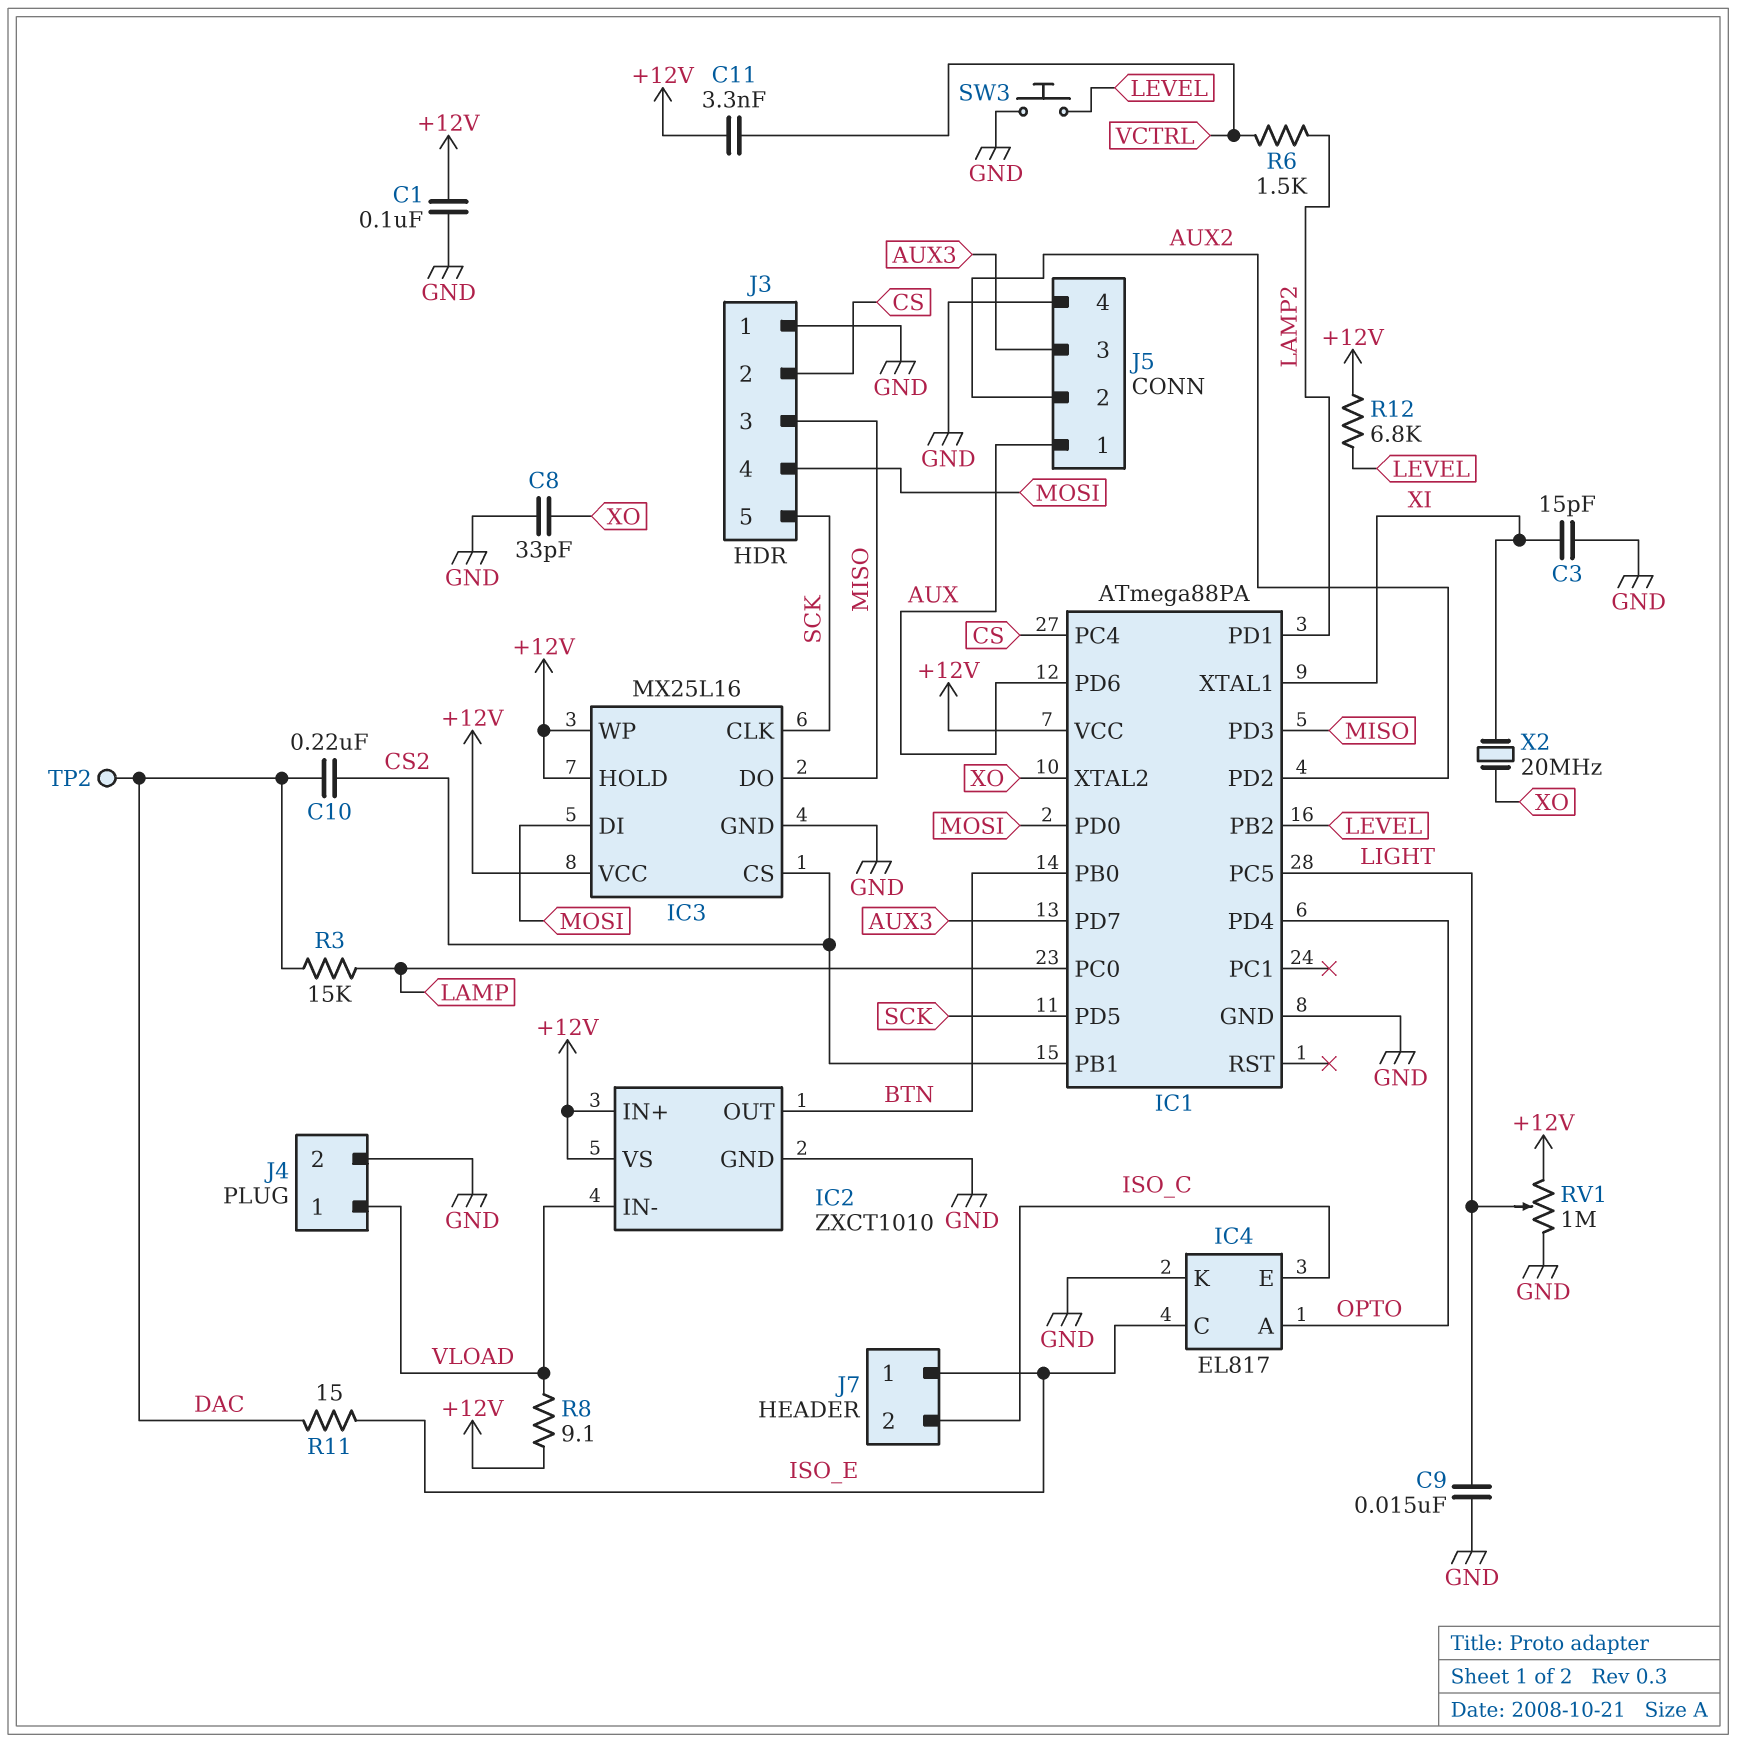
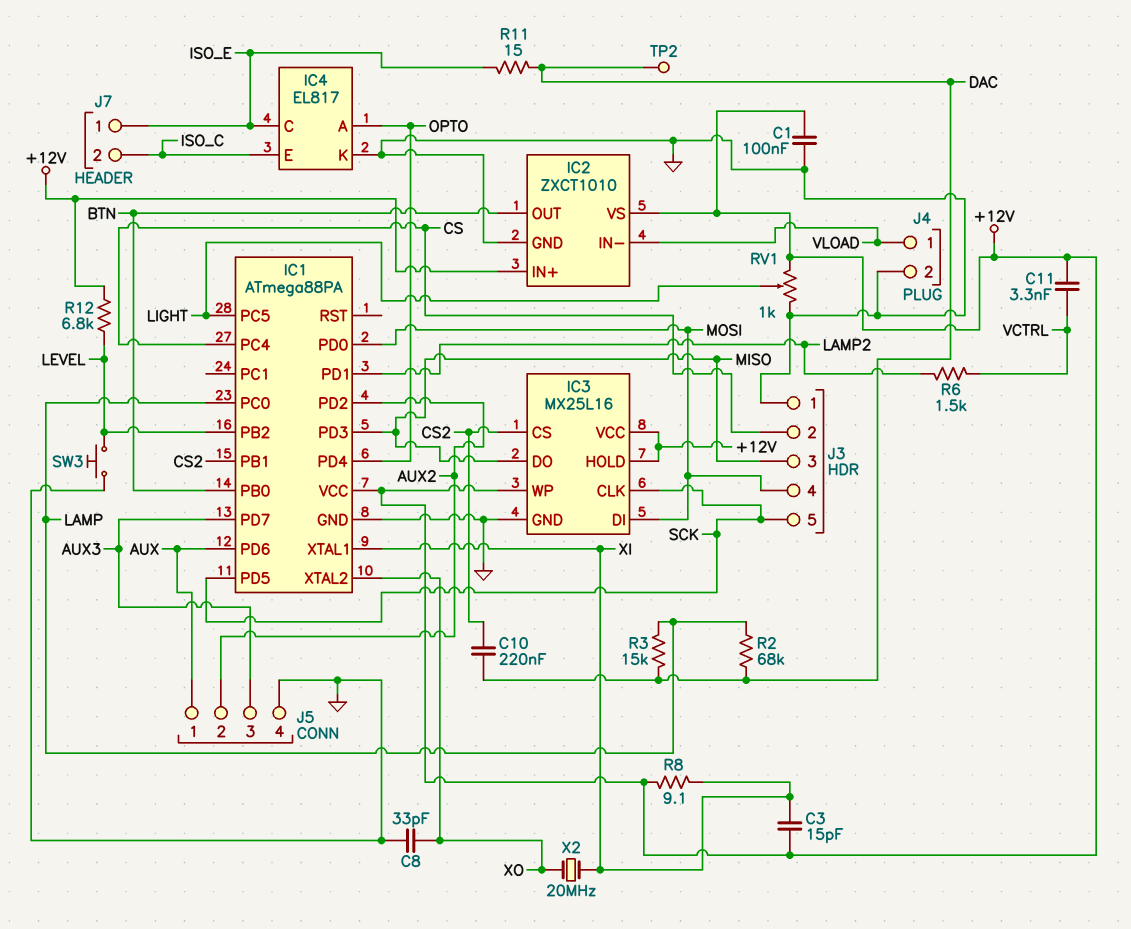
C3: 15pF (GND, XI) -> 15pF (+12V, XI)
C9: 15nF (GND, LIGHT) -> none
R2: none -> 68k (DAC, LAMP)
R8: 9.1 (+12V, VLOAD) -> 9.1 (+12V, XI)
RV1: 1M (+12V, GND, wiper LIGHT) -> 1k (+12V, GND, wiper LIGHT)

